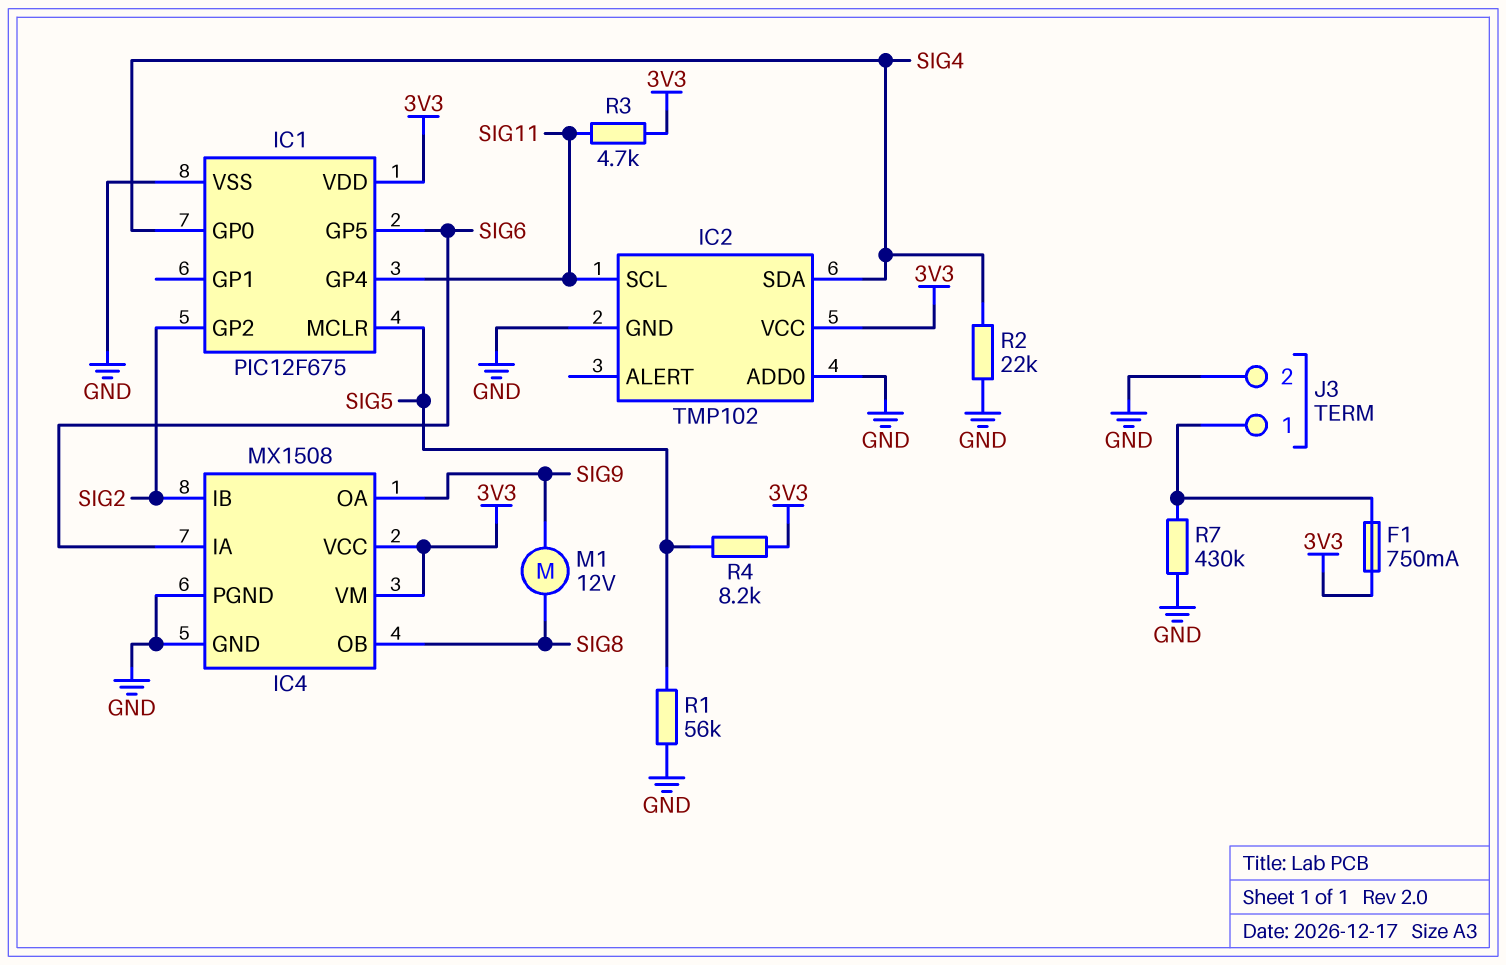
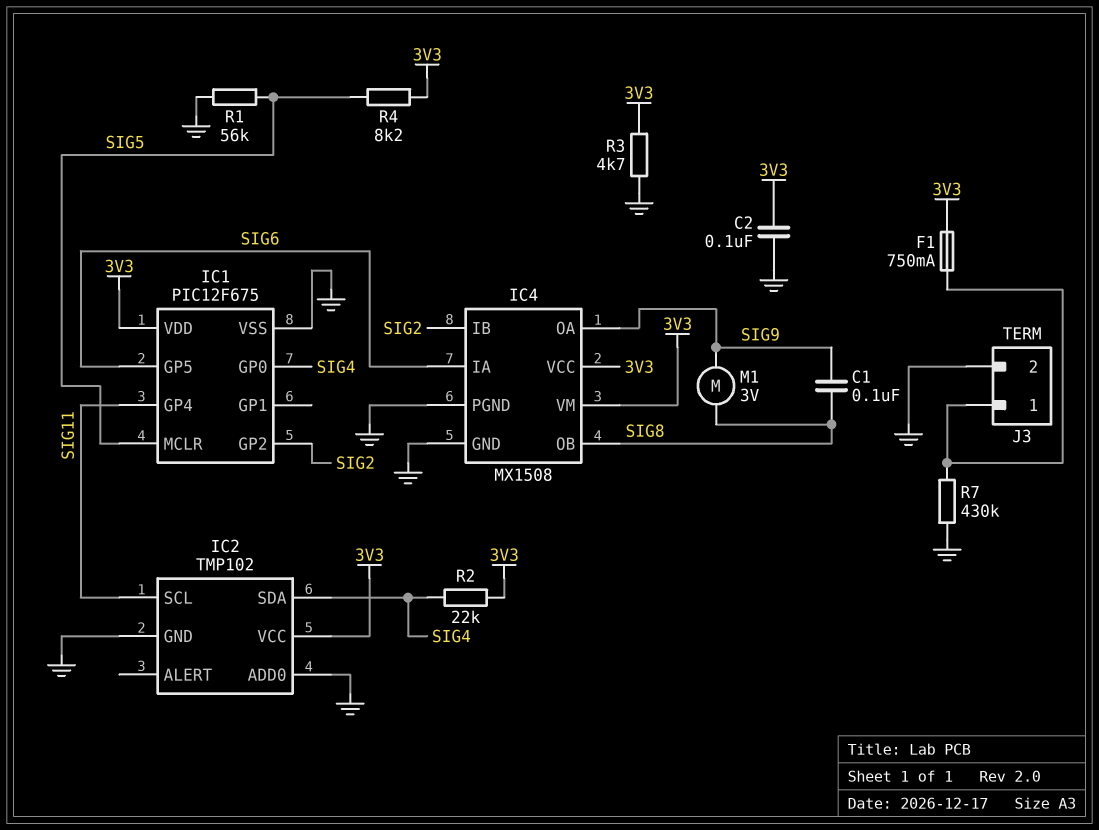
C1: none -> 100nF (SIG8, SIG9)
C2: none -> 100nF (3V3, GND)
M1: motor 12V (SIG8, SIG9) -> motor 3V (SIG8, SIG9)
R2: 22k (GND, SIG4) -> 22k (3V3, SIG4)
R3: 4.7k (3V3, SIG11) -> 4.7k (3V3, GND)

